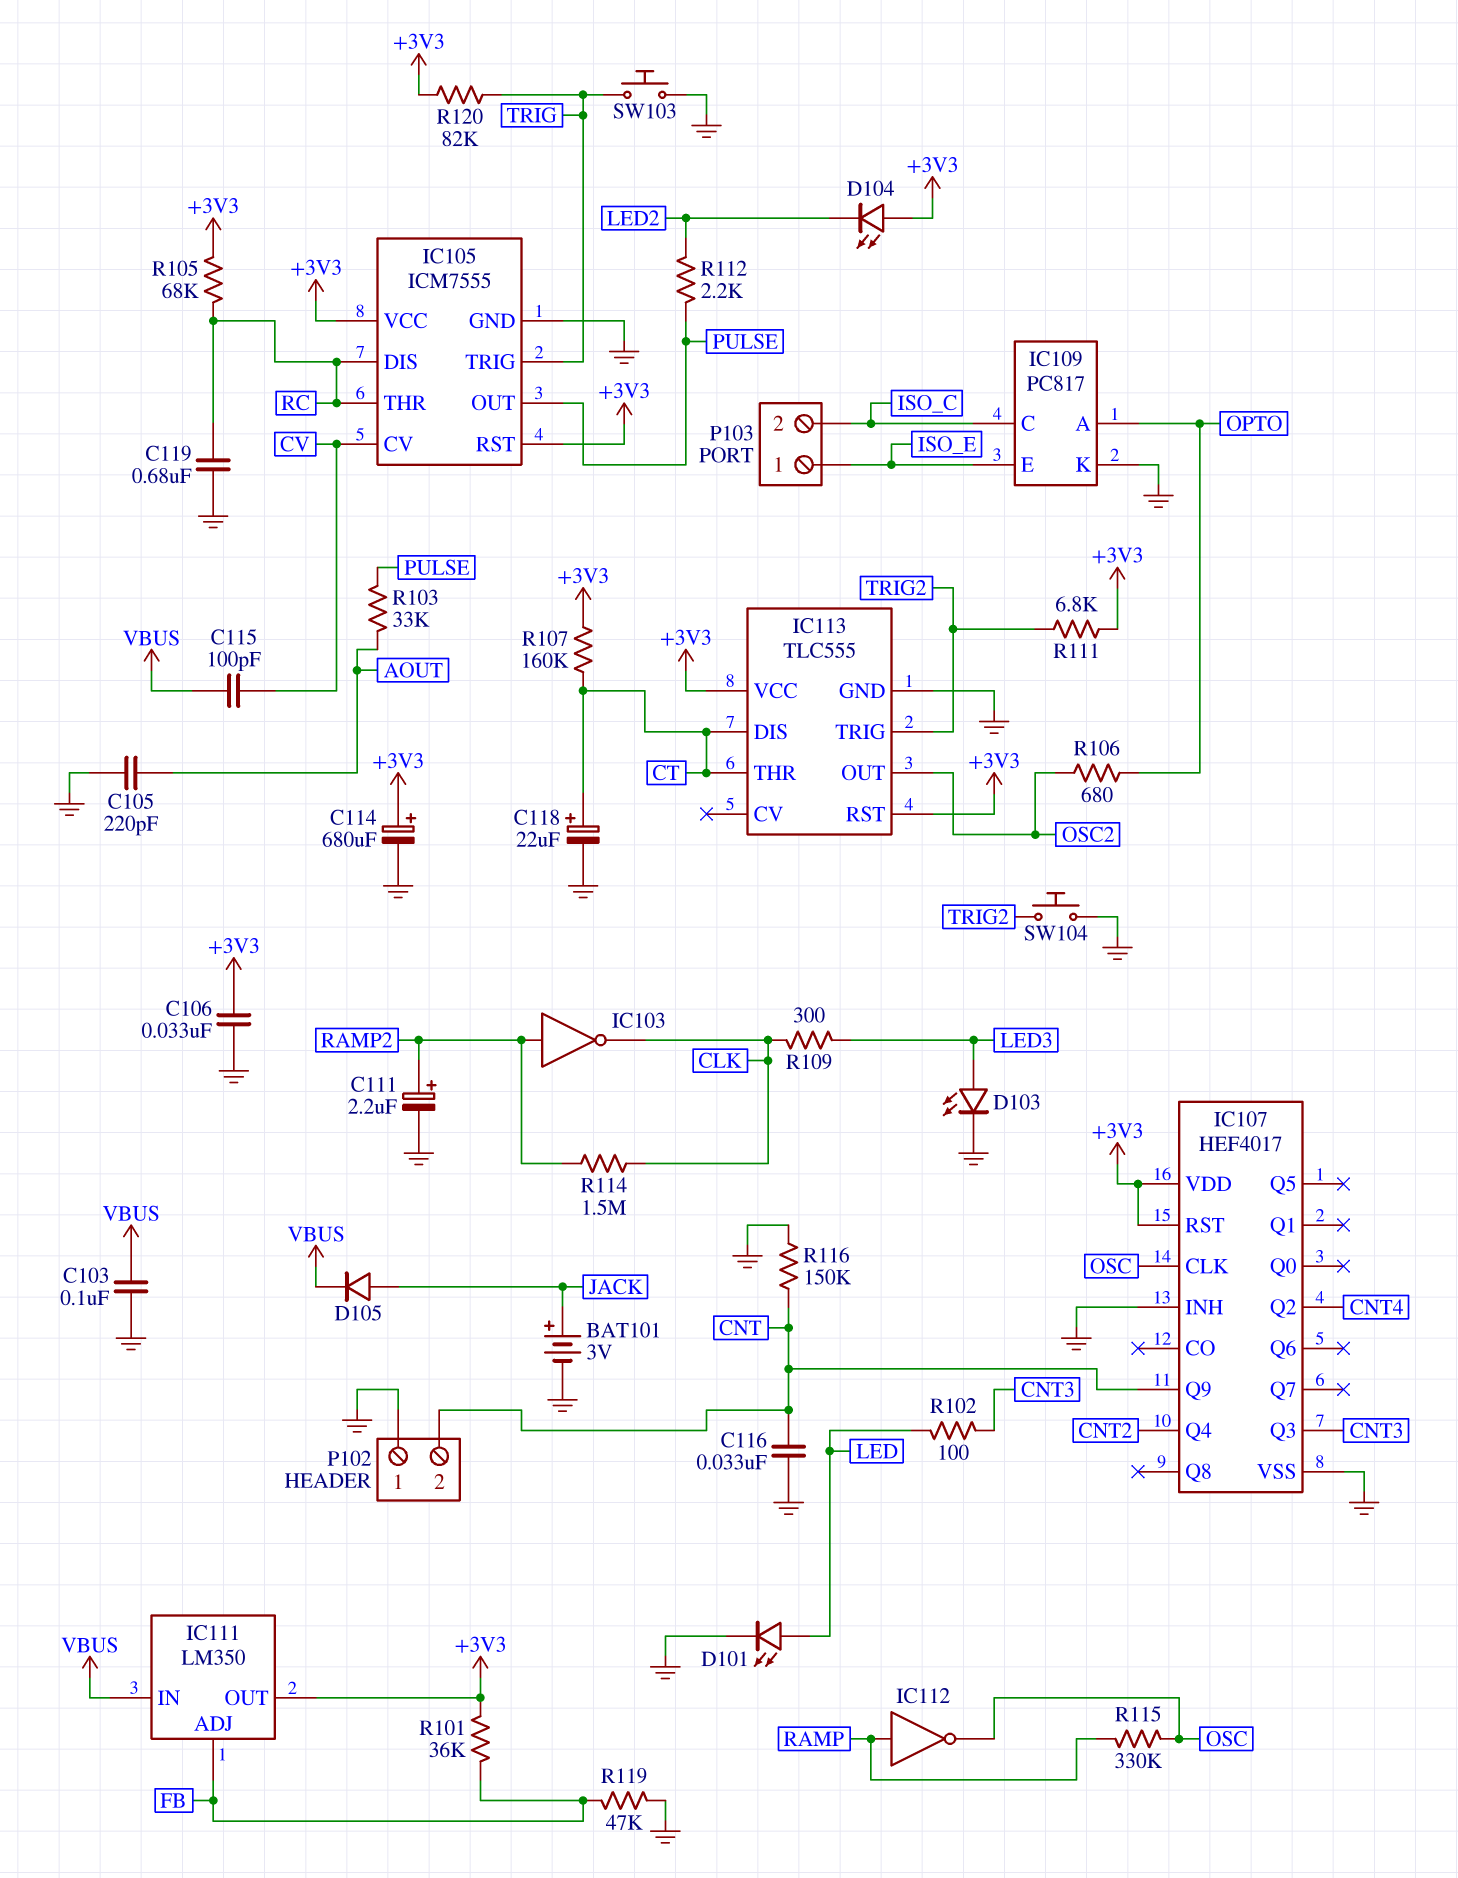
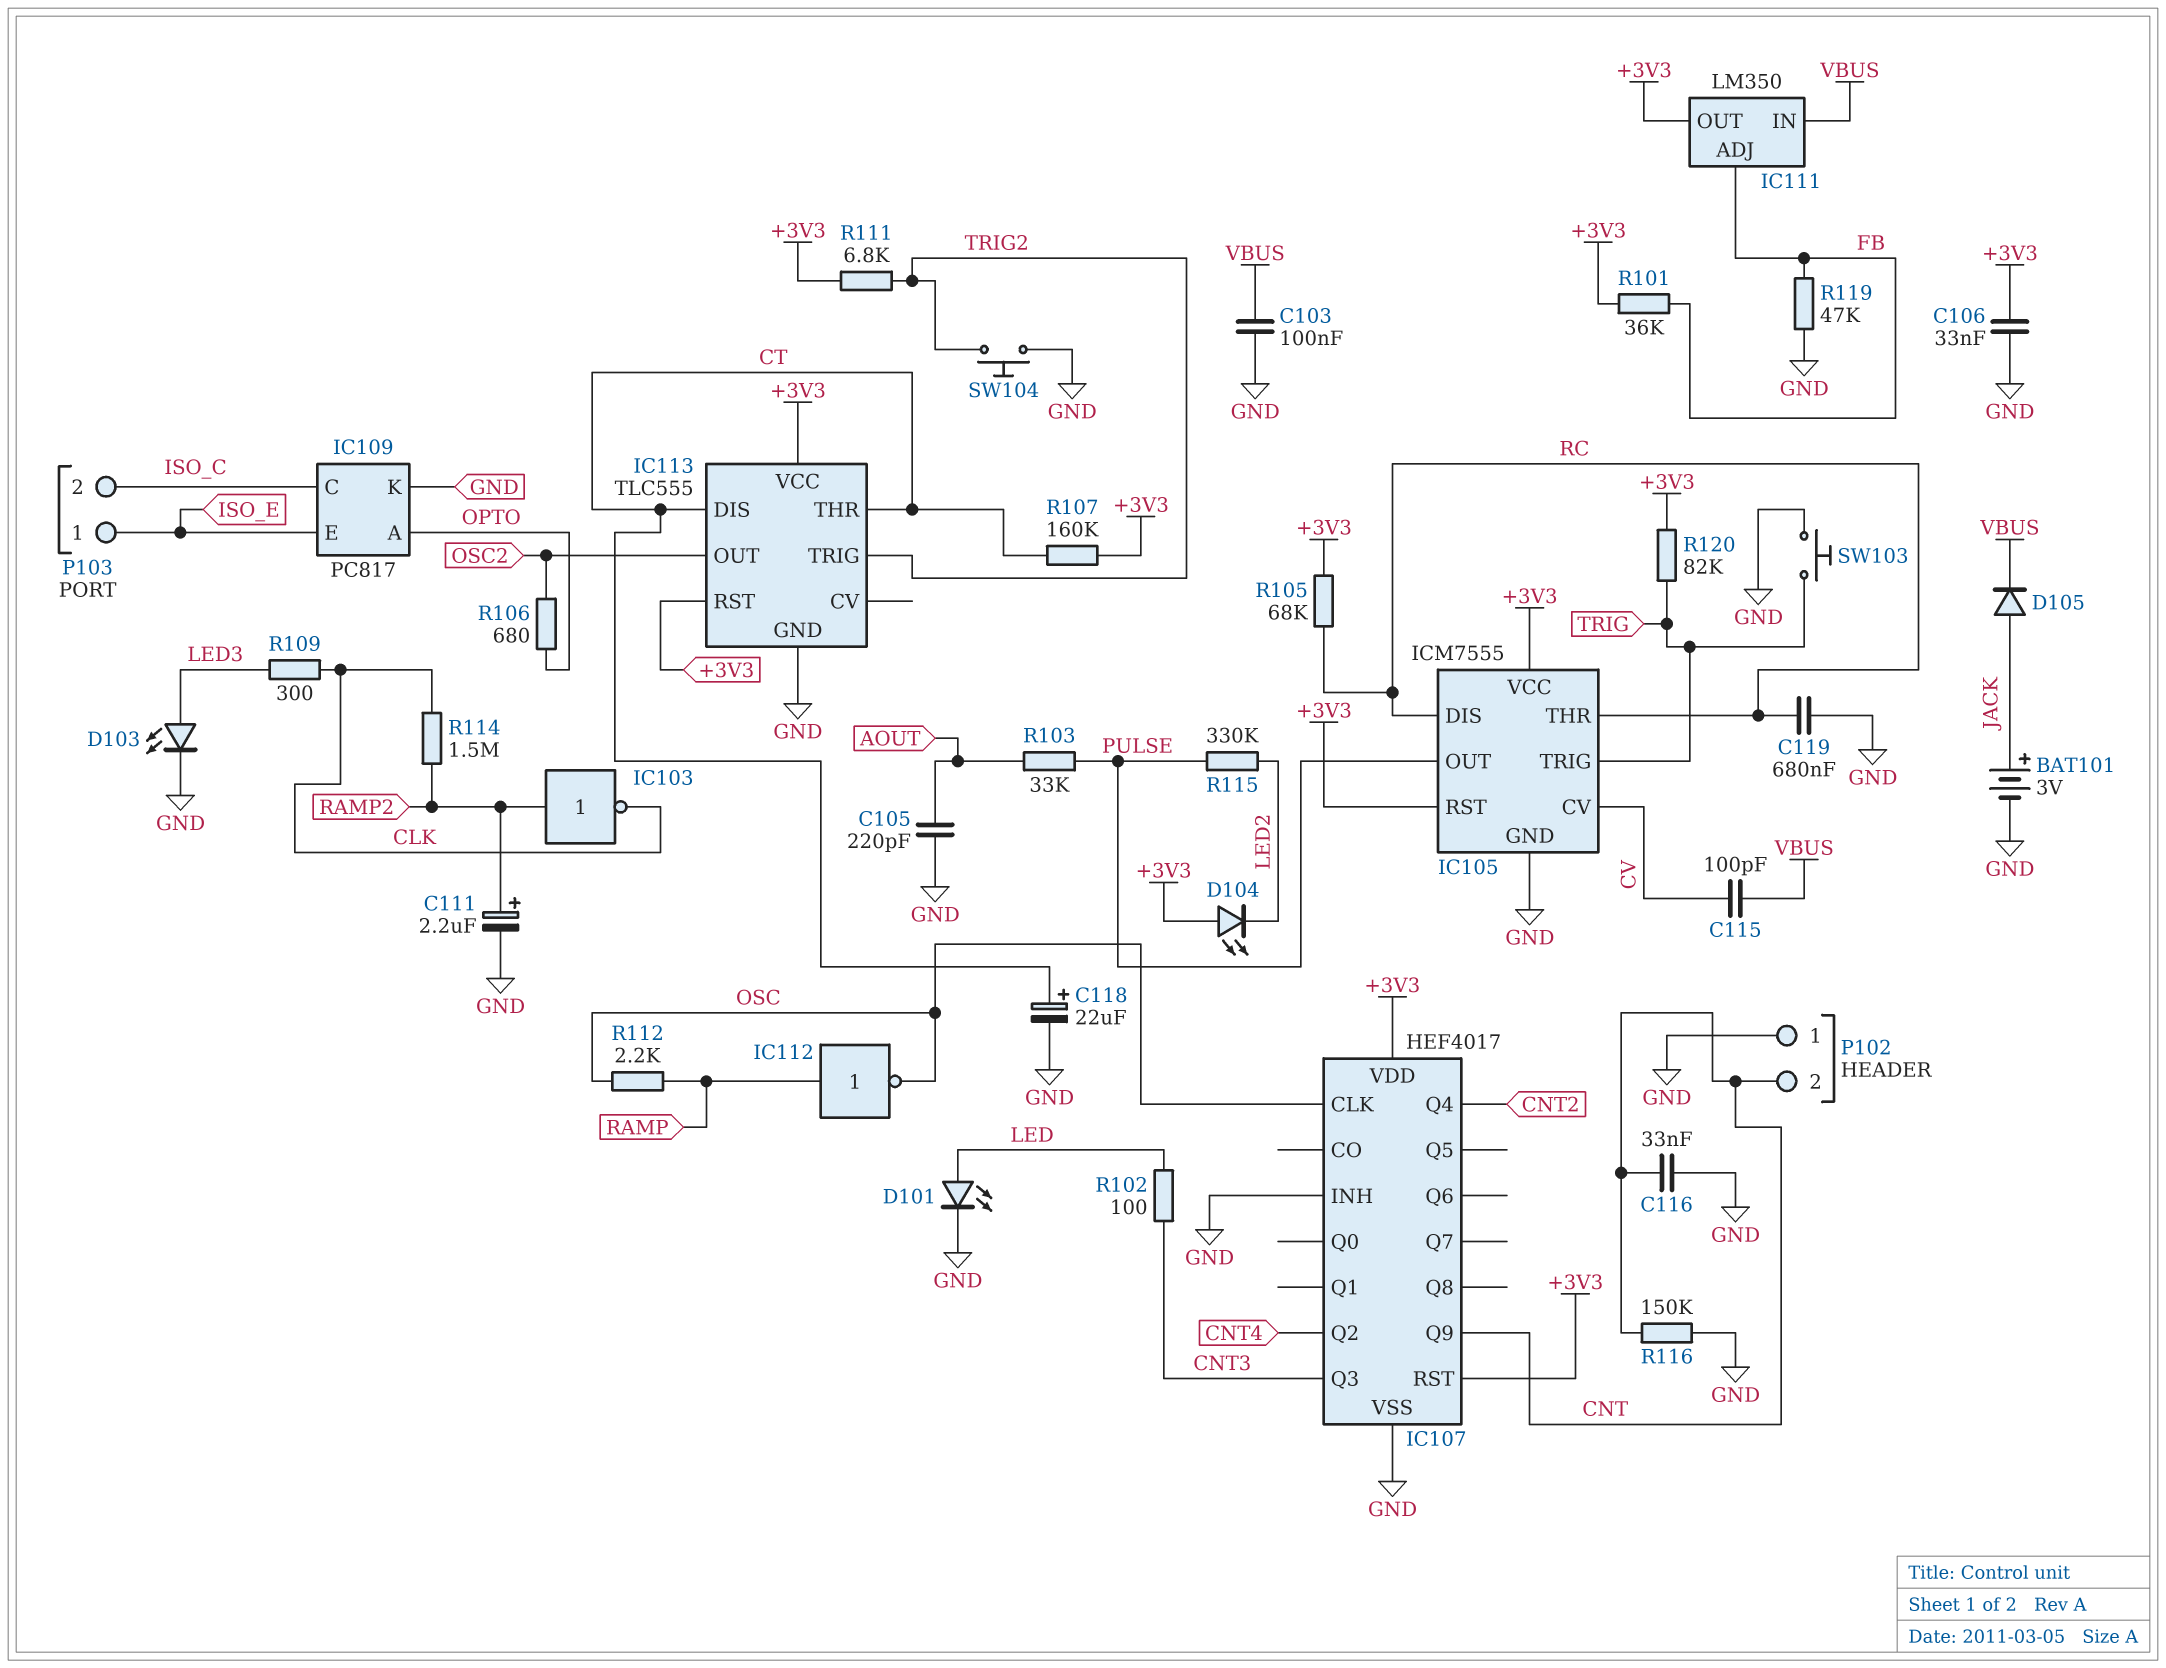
C114: 680uF (plus +3V3, minus GND) -> none
R112: 2.2k (LED2, PULSE) -> 2.2k (OSC, RAMP)
R115: 330k (OSC, RAMP) -> 330k (LED2, PULSE)

